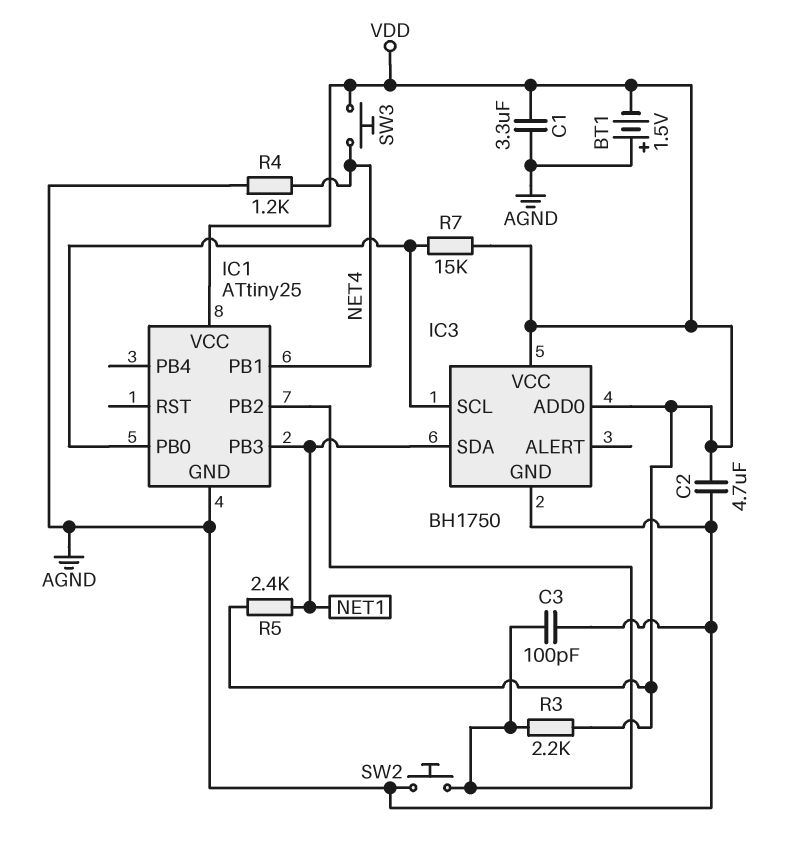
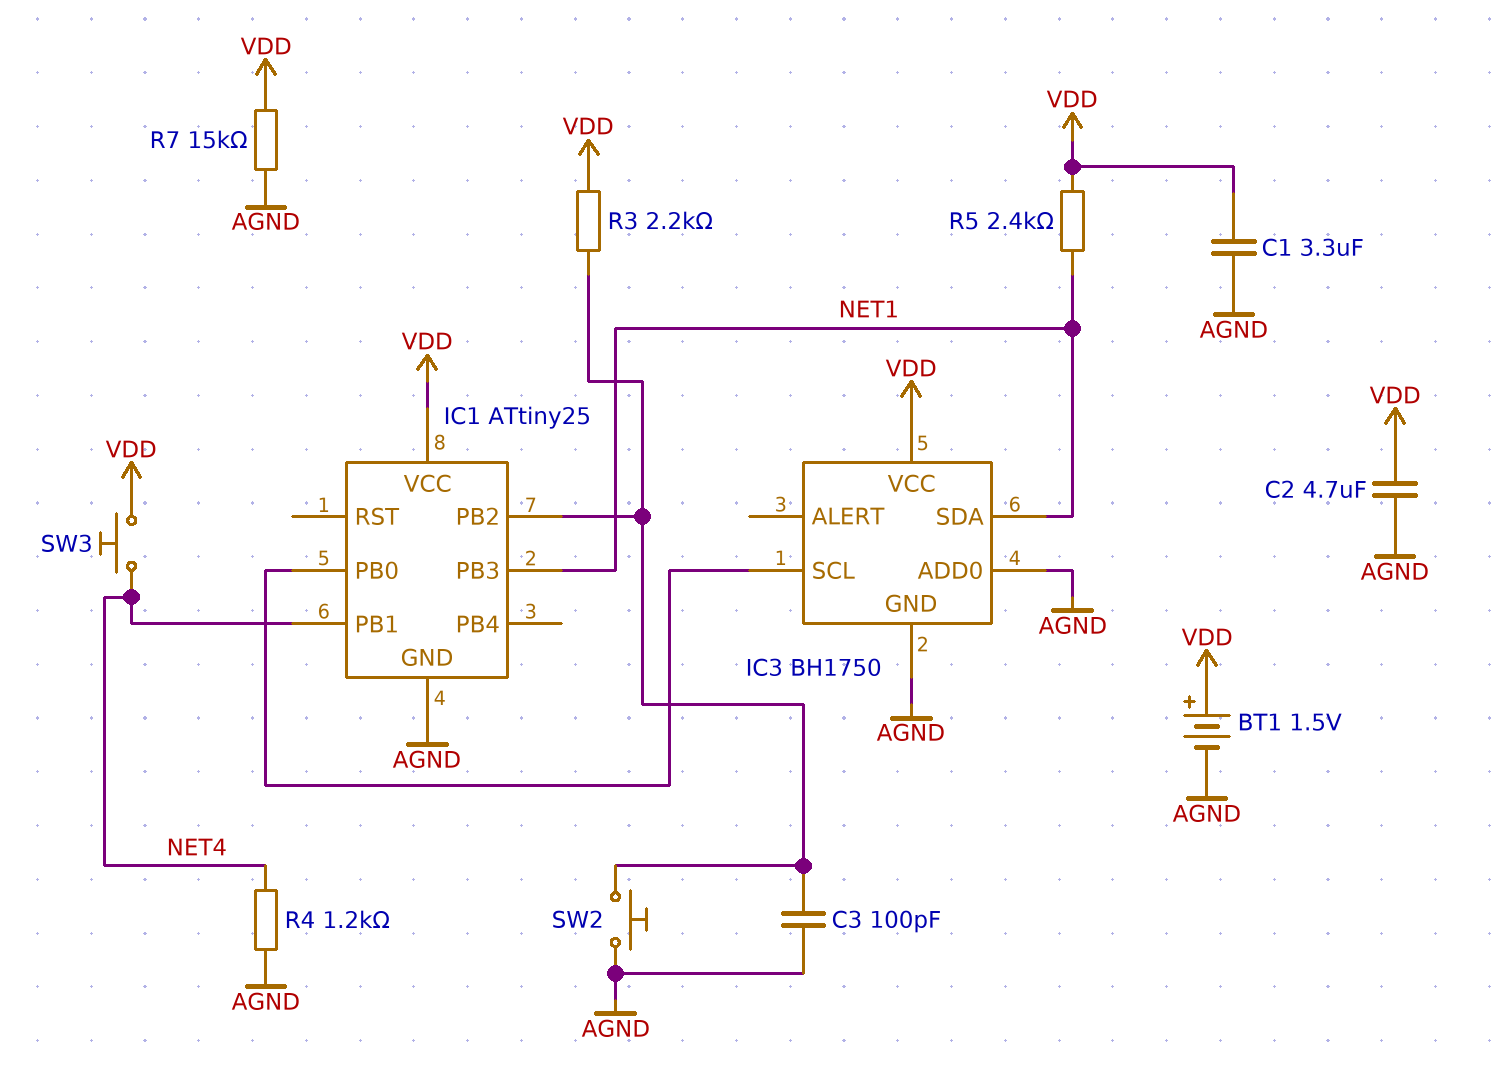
BT1: 1.5V (plus AGND, minus VDD) -> 1.5V (plus VDD, minus AGND)
IC3 pin ADD0: VDD -> AGND
R7: 15k (IC1/PB0, VDD) -> 15k (AGND, VDD)

